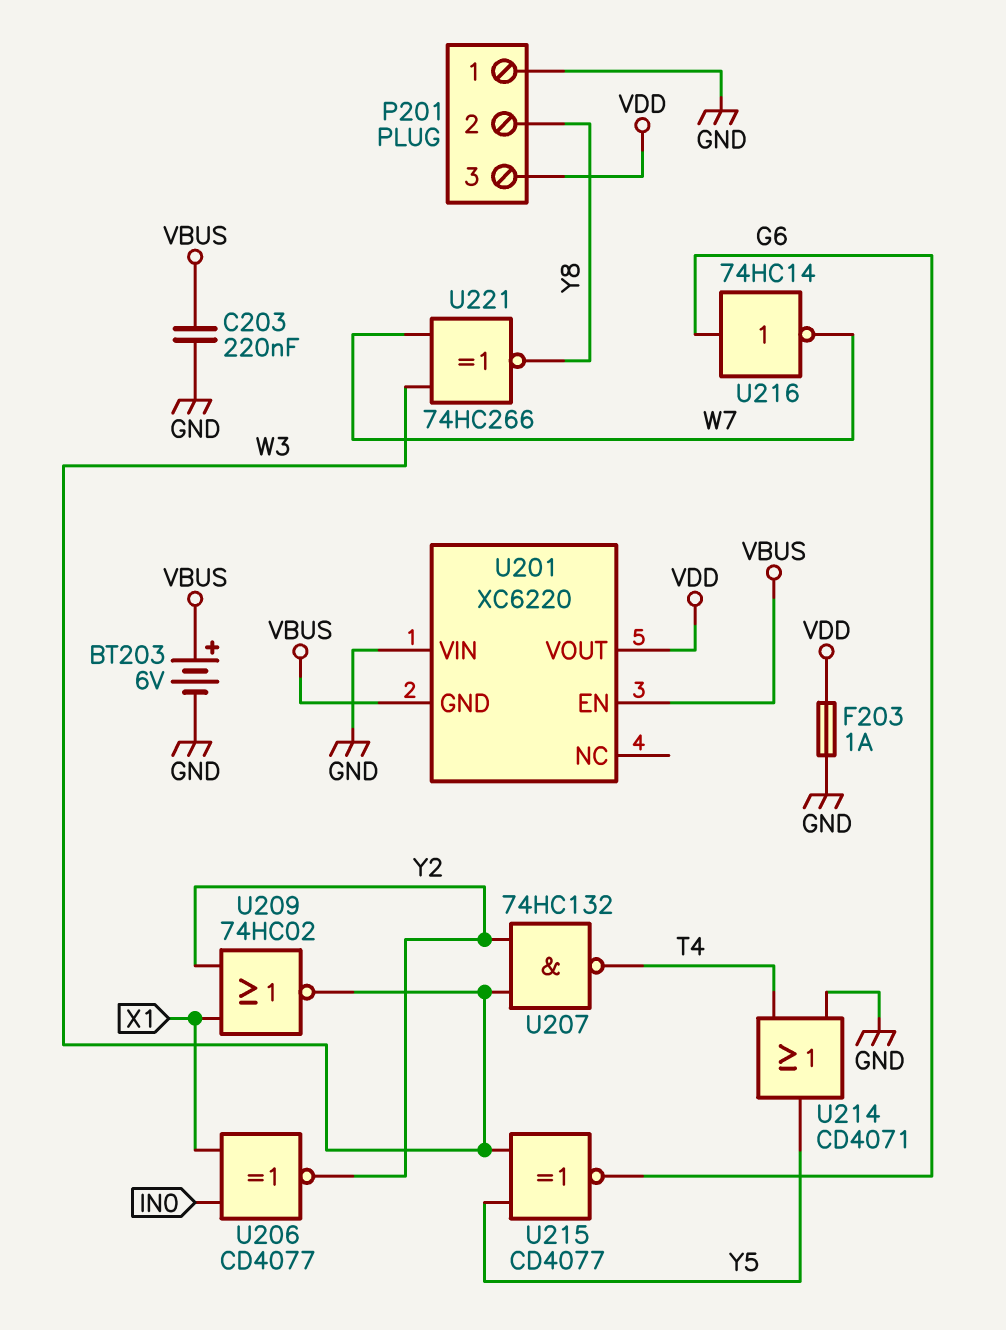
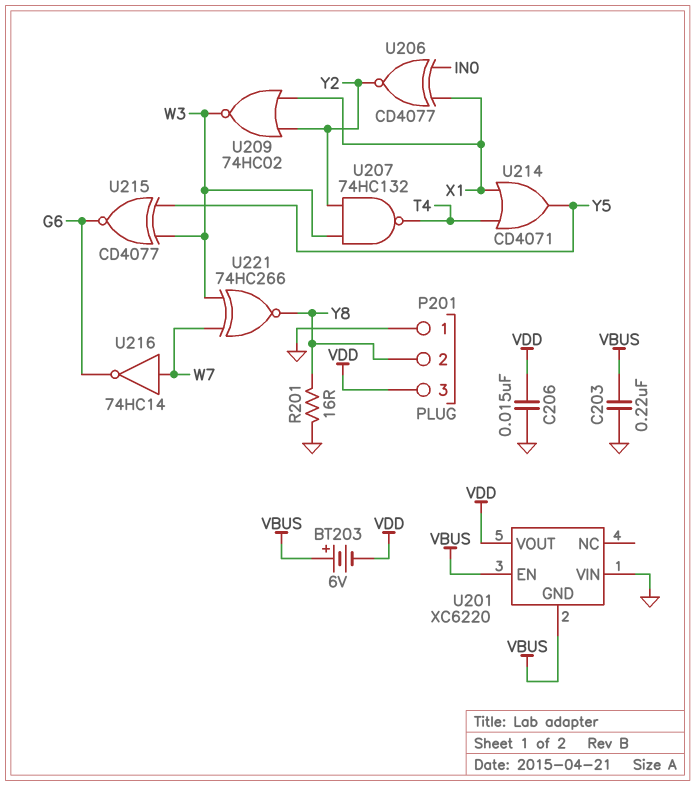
BT203: 6V (plus VBUS, minus GND) -> 6V (plus VBUS, minus VDD)
C206: none -> 15nF (GND, VDD)
F203: 1A (GND, VDD) -> none
R201: none -> 16 (GND, Y8)
U214: OR CD4071 (in GND, in T4, out Y5) -> OR CD4071 (in T4, in X1, out Y5)
U216: NOT 74HC14 (in G6, out W7) -> NOT 74HC14 (in W7, out G6)

